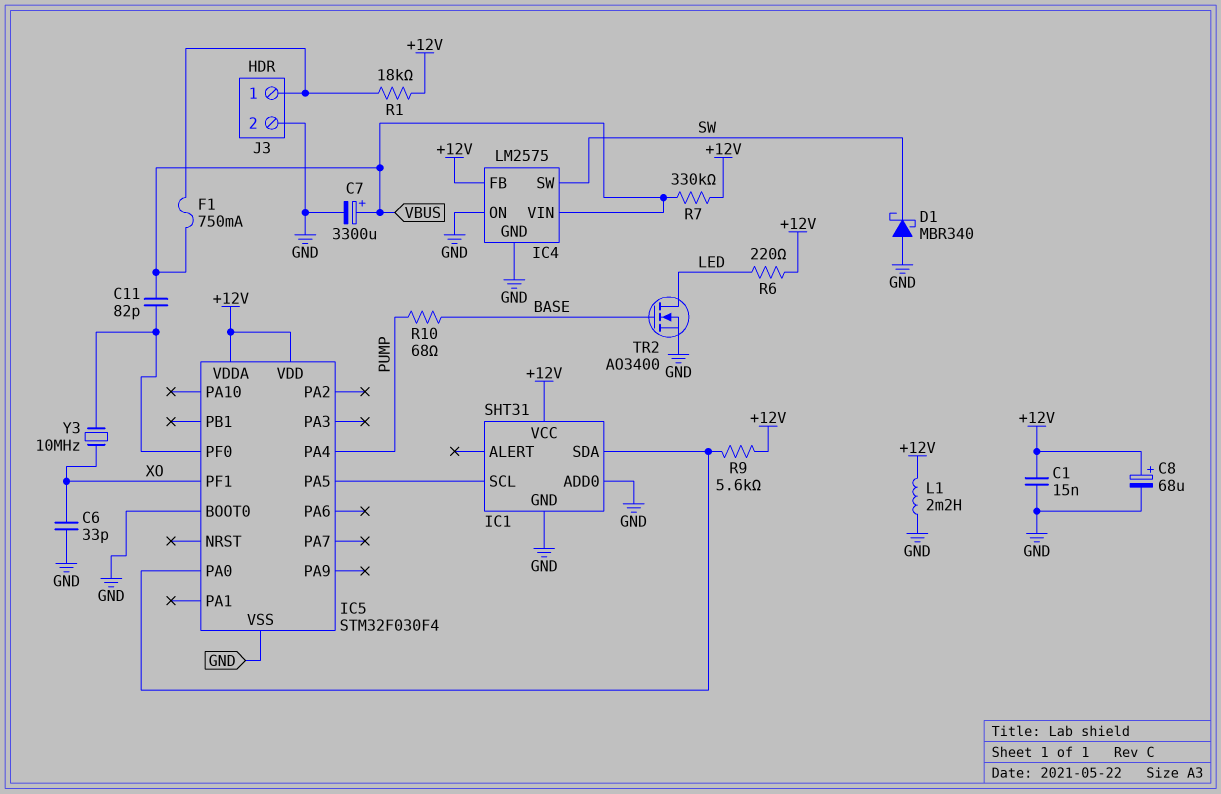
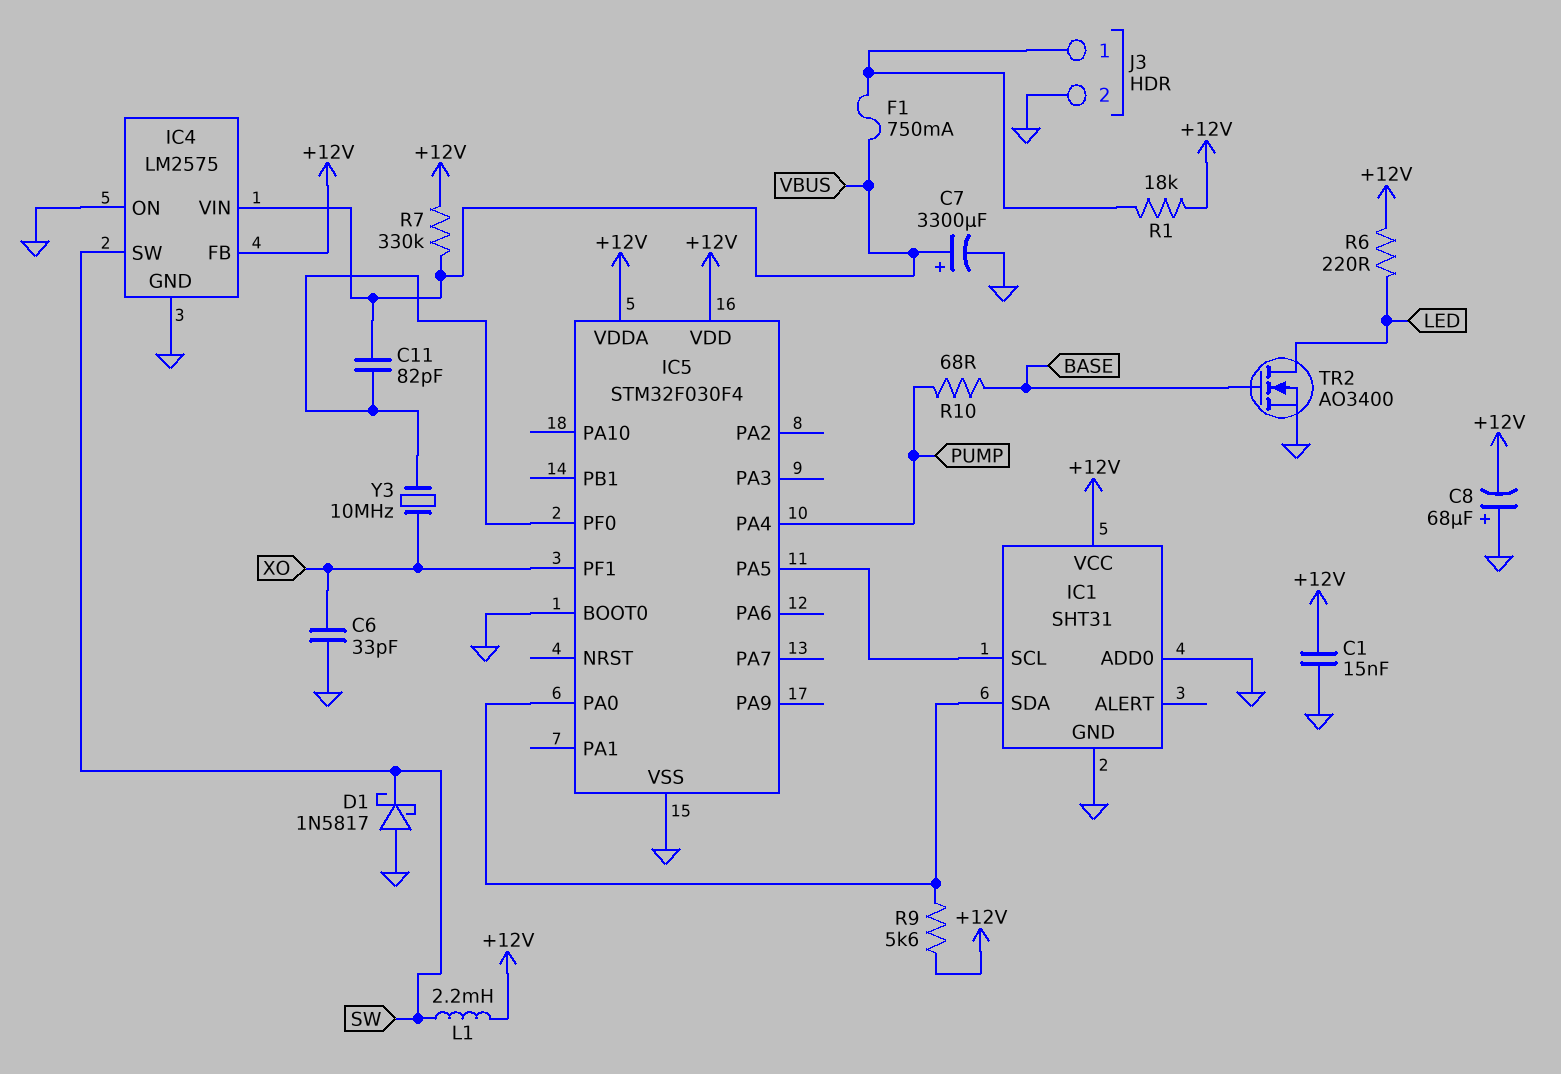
C8: 68uF (plus +12V, minus GND) -> 68uF (plus GND, minus +12V)
D1: schottky MBR340 (A GND, K SW) -> schottky 1N5817 (A GND, K SW)
L1: 2.2mH (+12V, GND) -> 2.2mH (+12V, SW)

